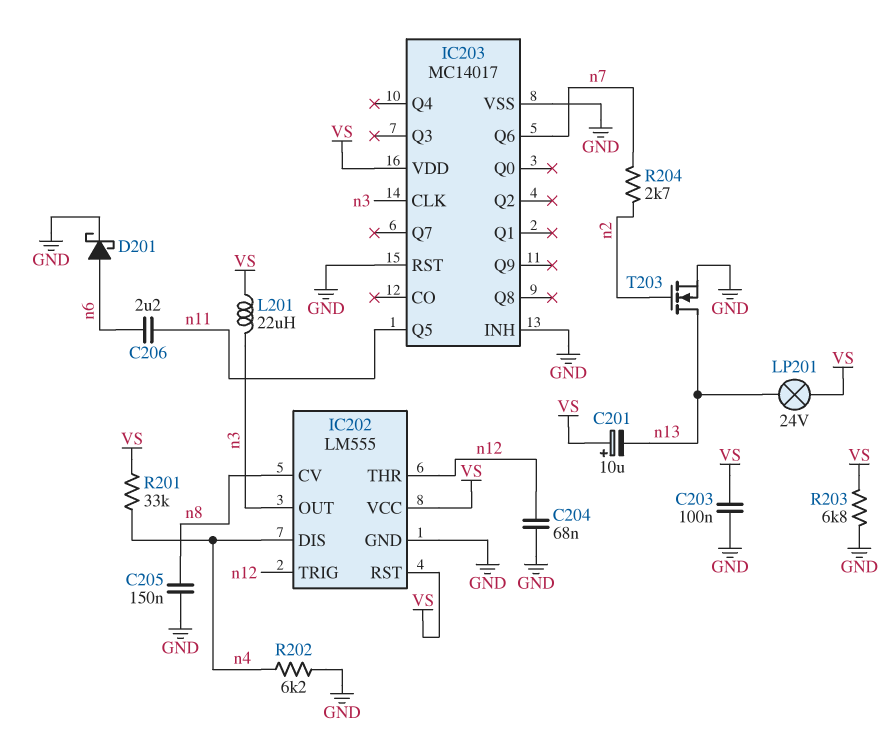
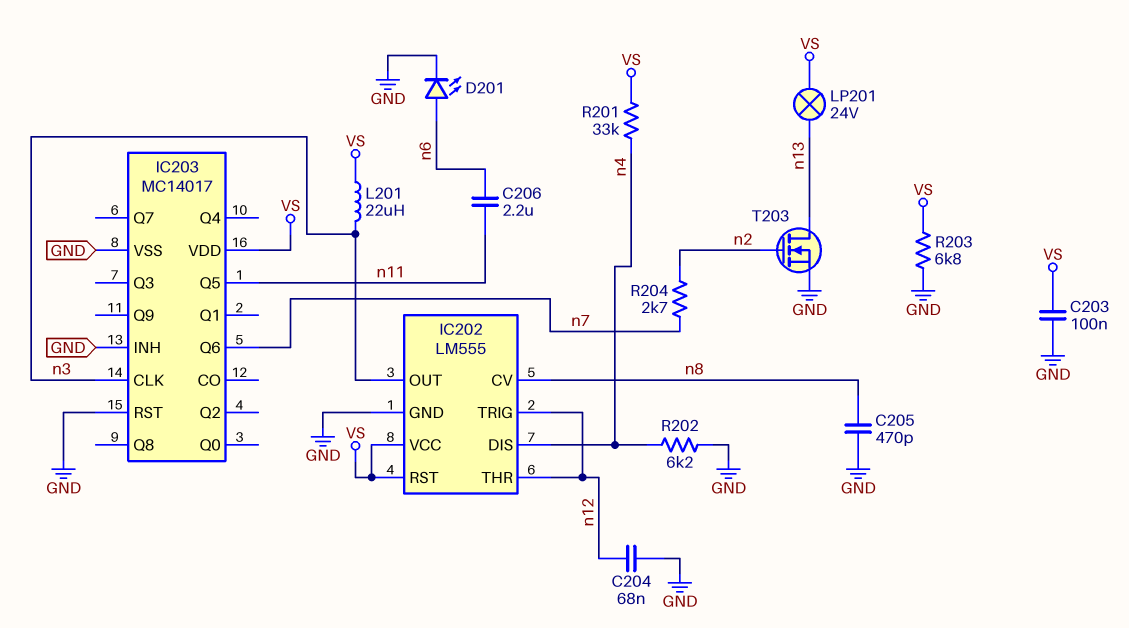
C201: 10uF (plus VS, minus n13) -> none
C205: 150nF (GND, n8) -> 470pF (GND, n8)
D201: schottky (A n6, K GND) -> LED (A n6, K GND)

